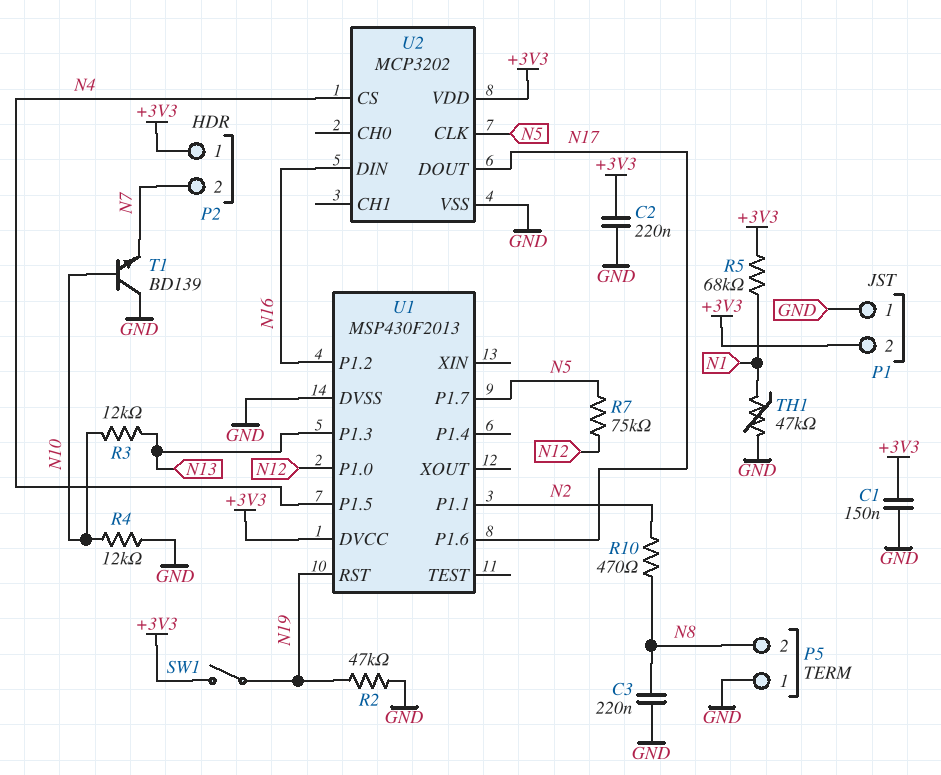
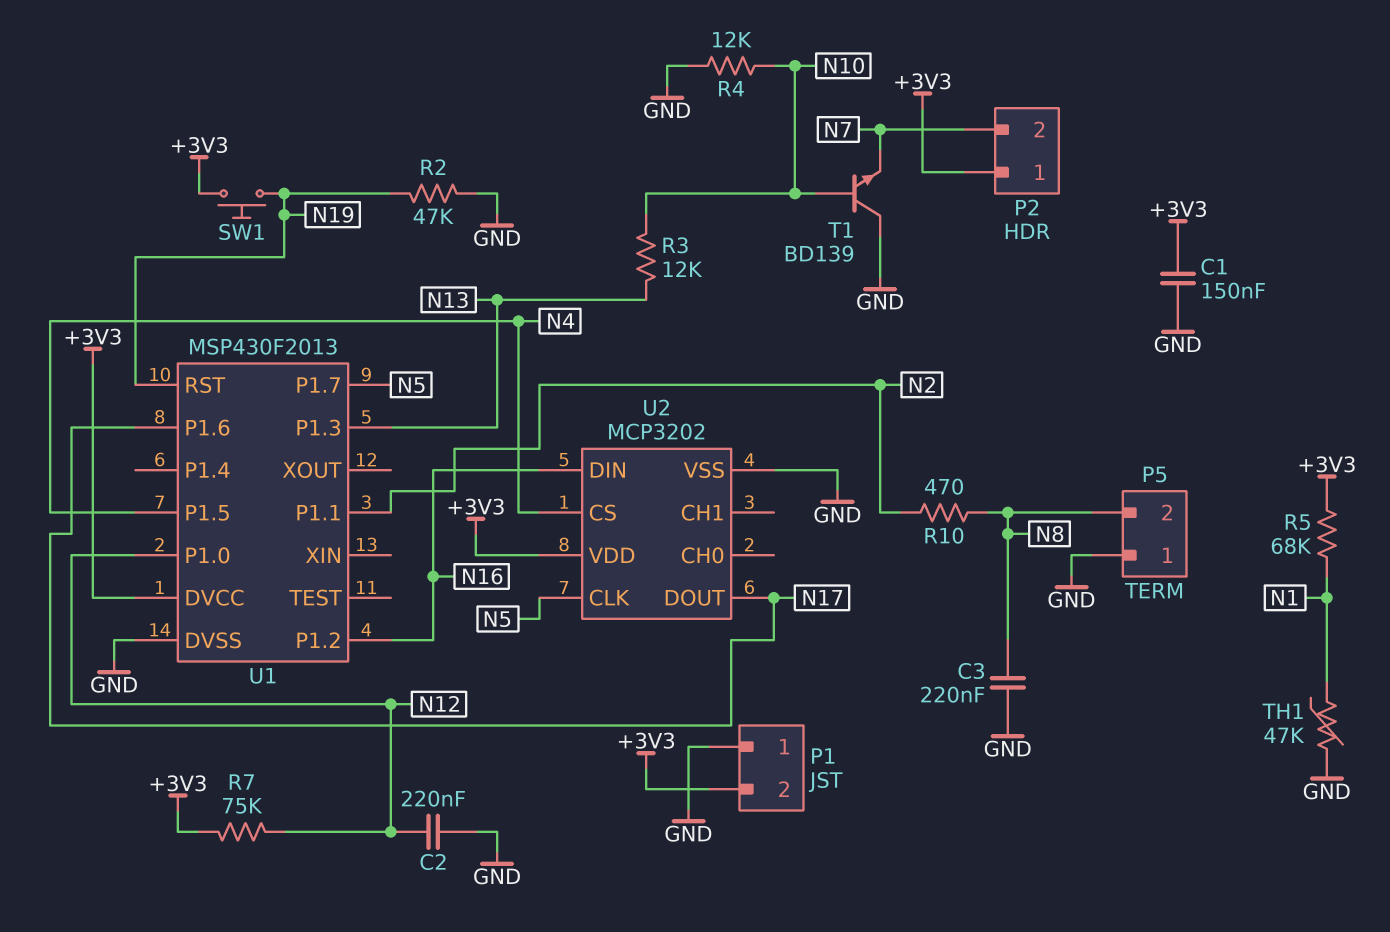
C2: 220nF (+3V3, GND) -> 220nF (GND, N12)
R7: 75k (N5, N12) -> 75k (+3V3, N12)
SW1: switch (+3V3, N19) -> button (+3V3, N19)

